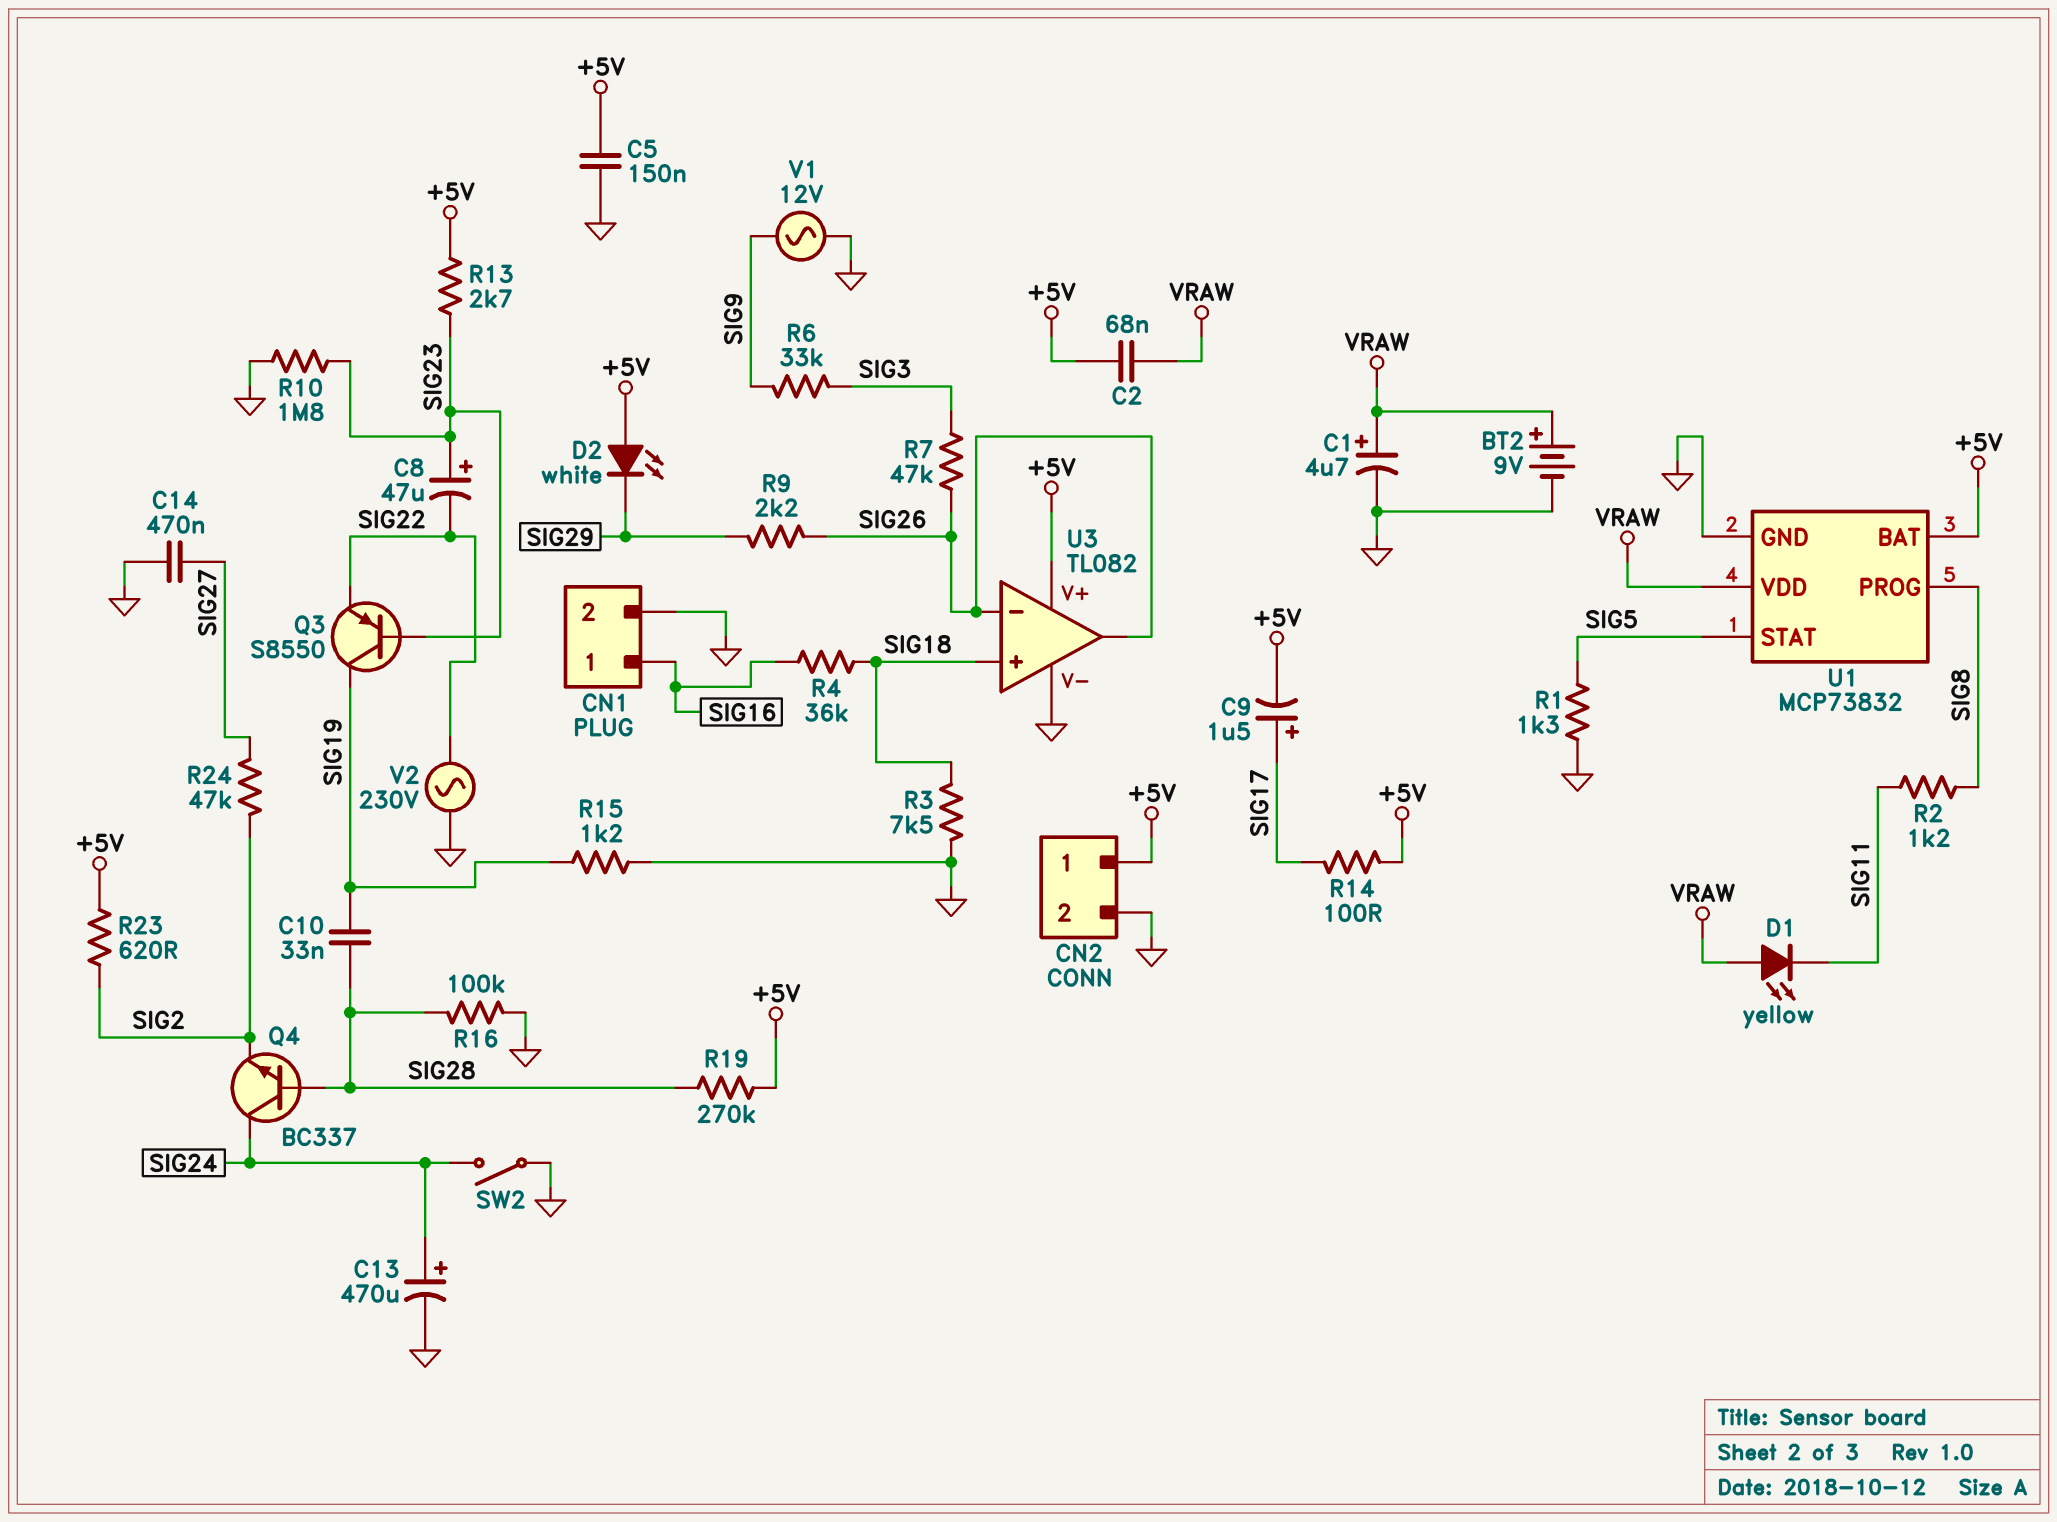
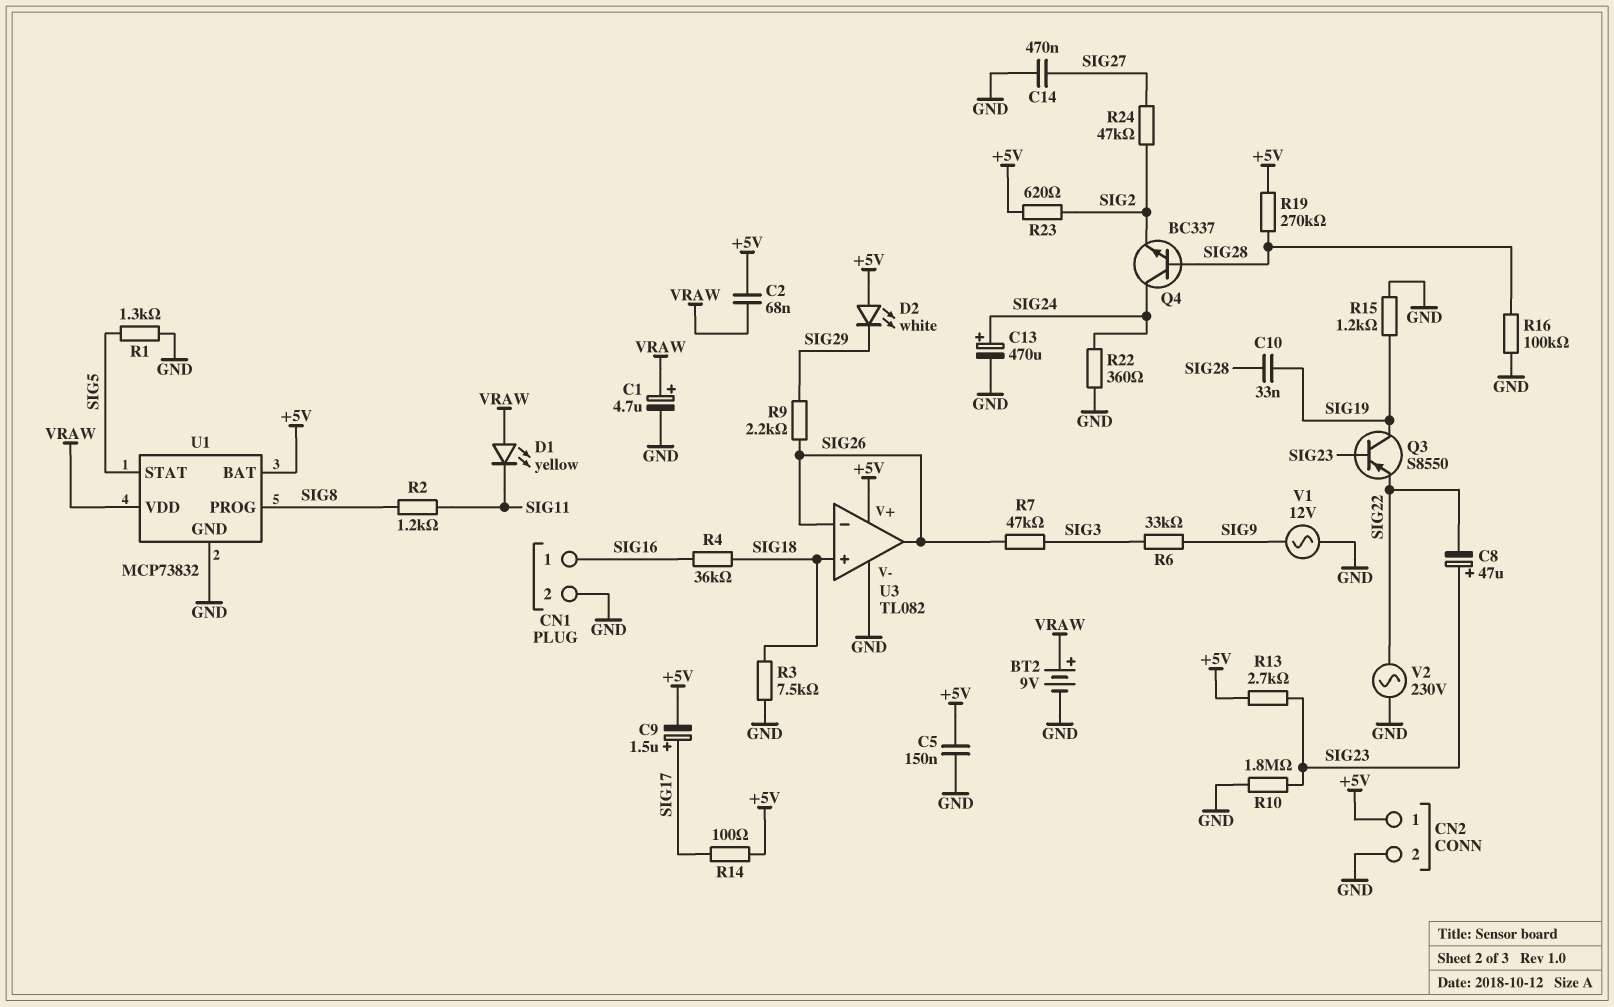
R22: none -> 360 (GND, SIG24)
SW2: switch (GND, SIG24) -> none

